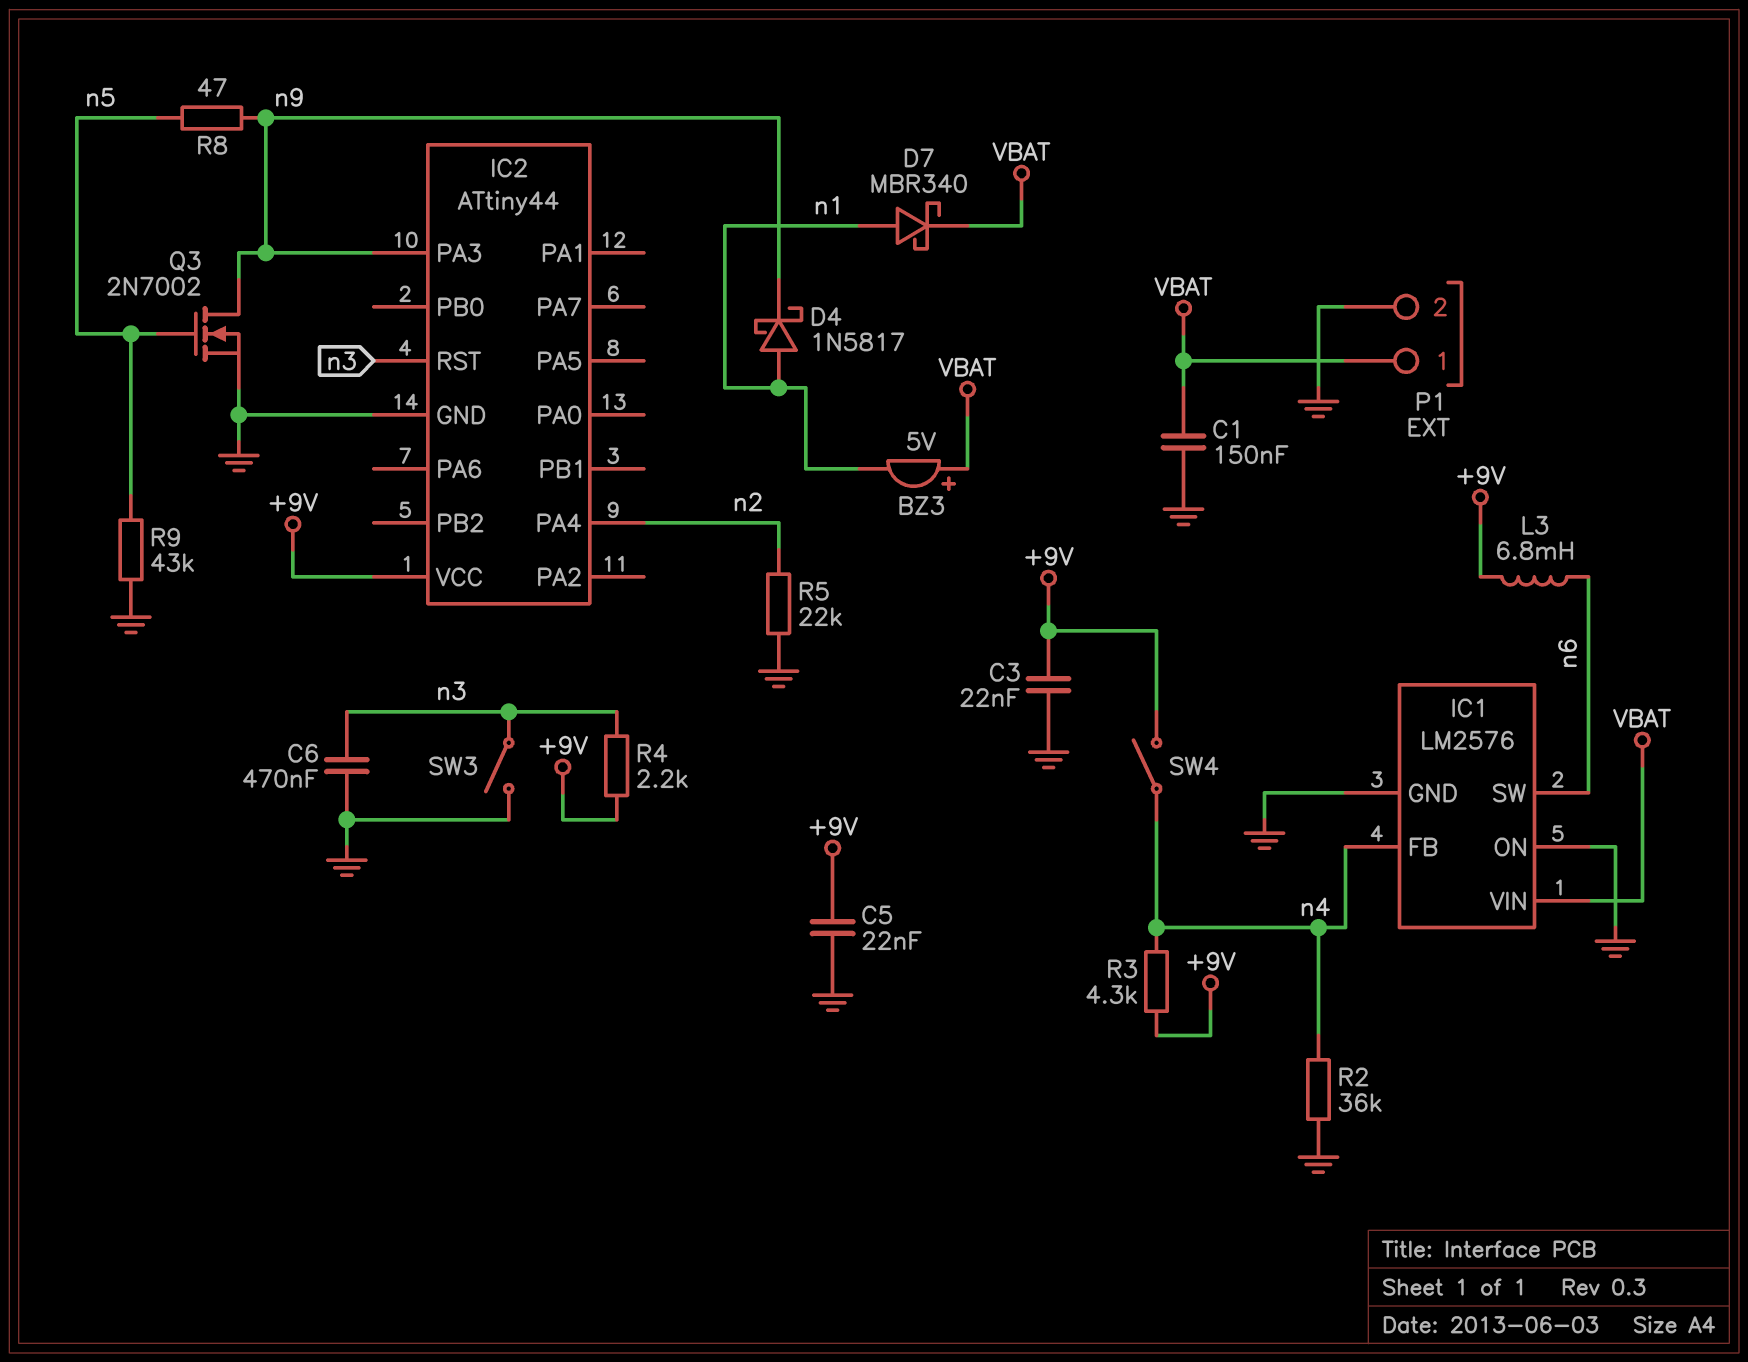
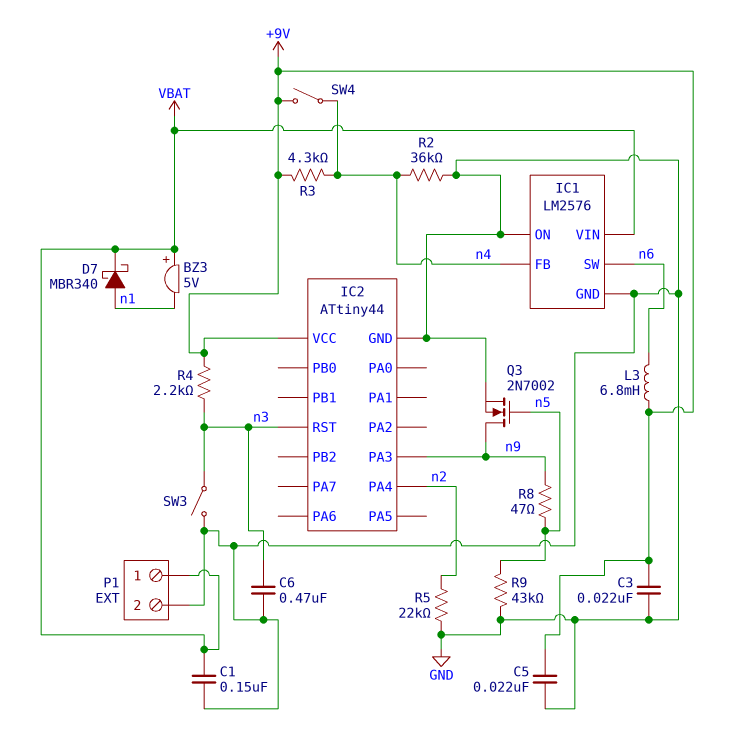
D4: schottky 1N5817 (A n1, K n9) -> none

